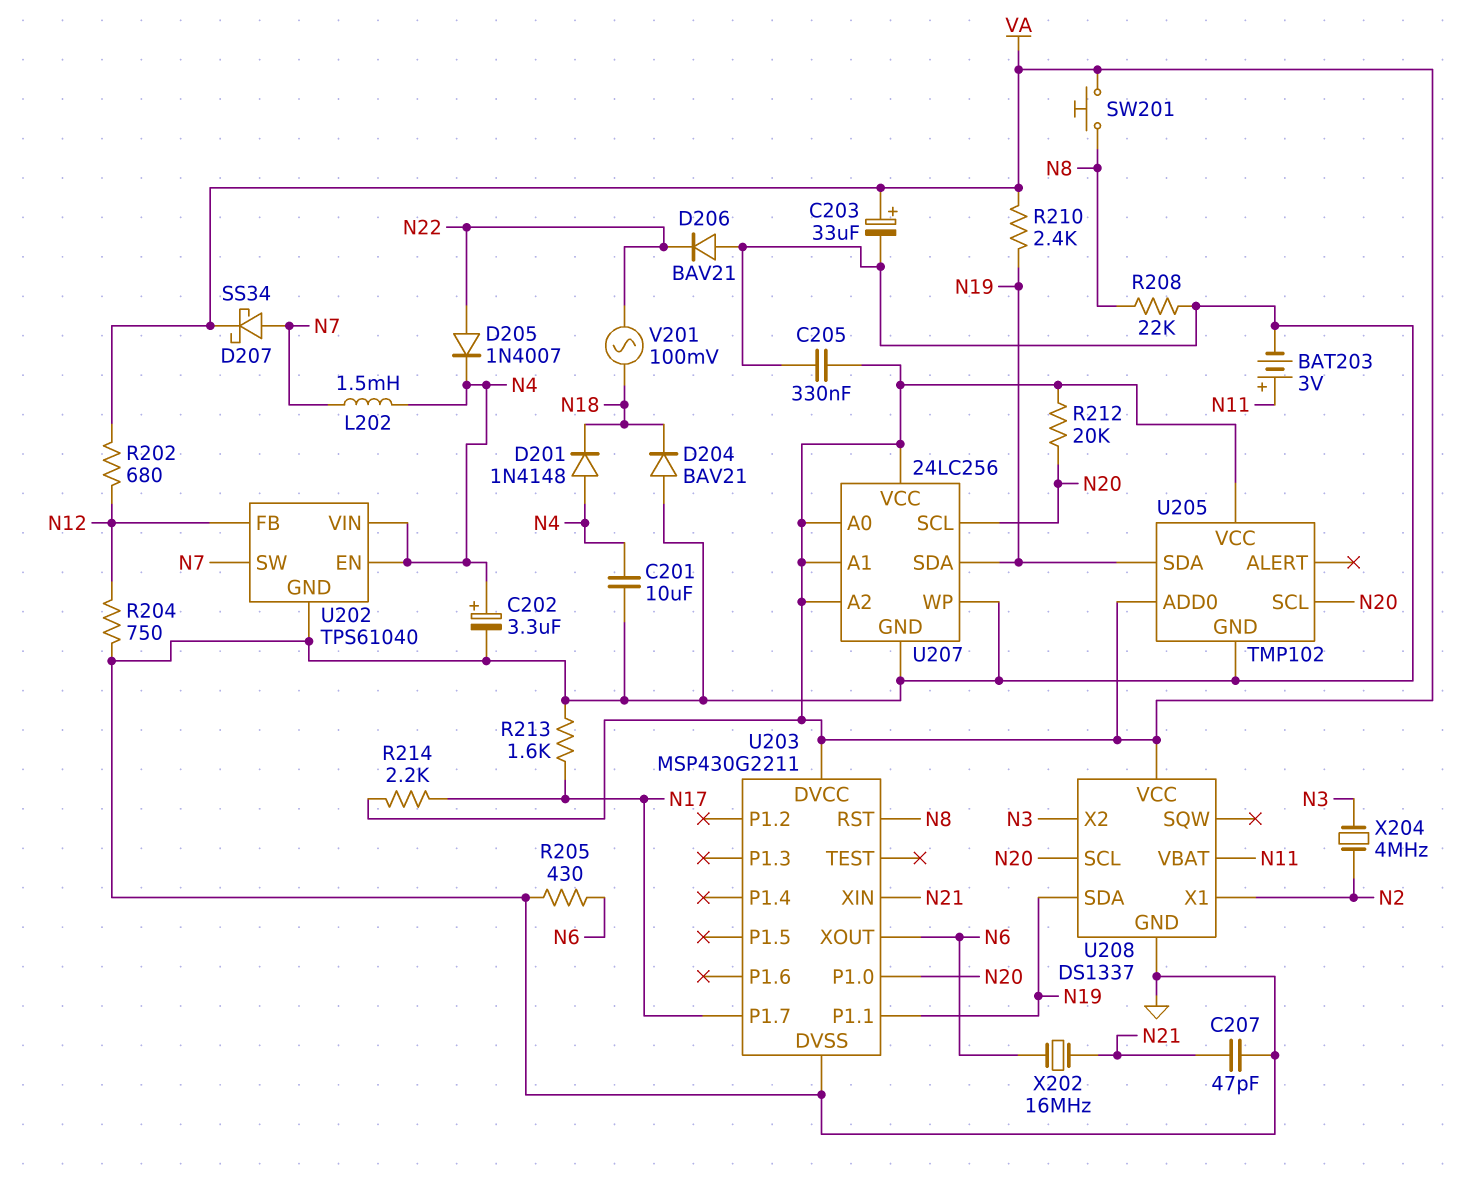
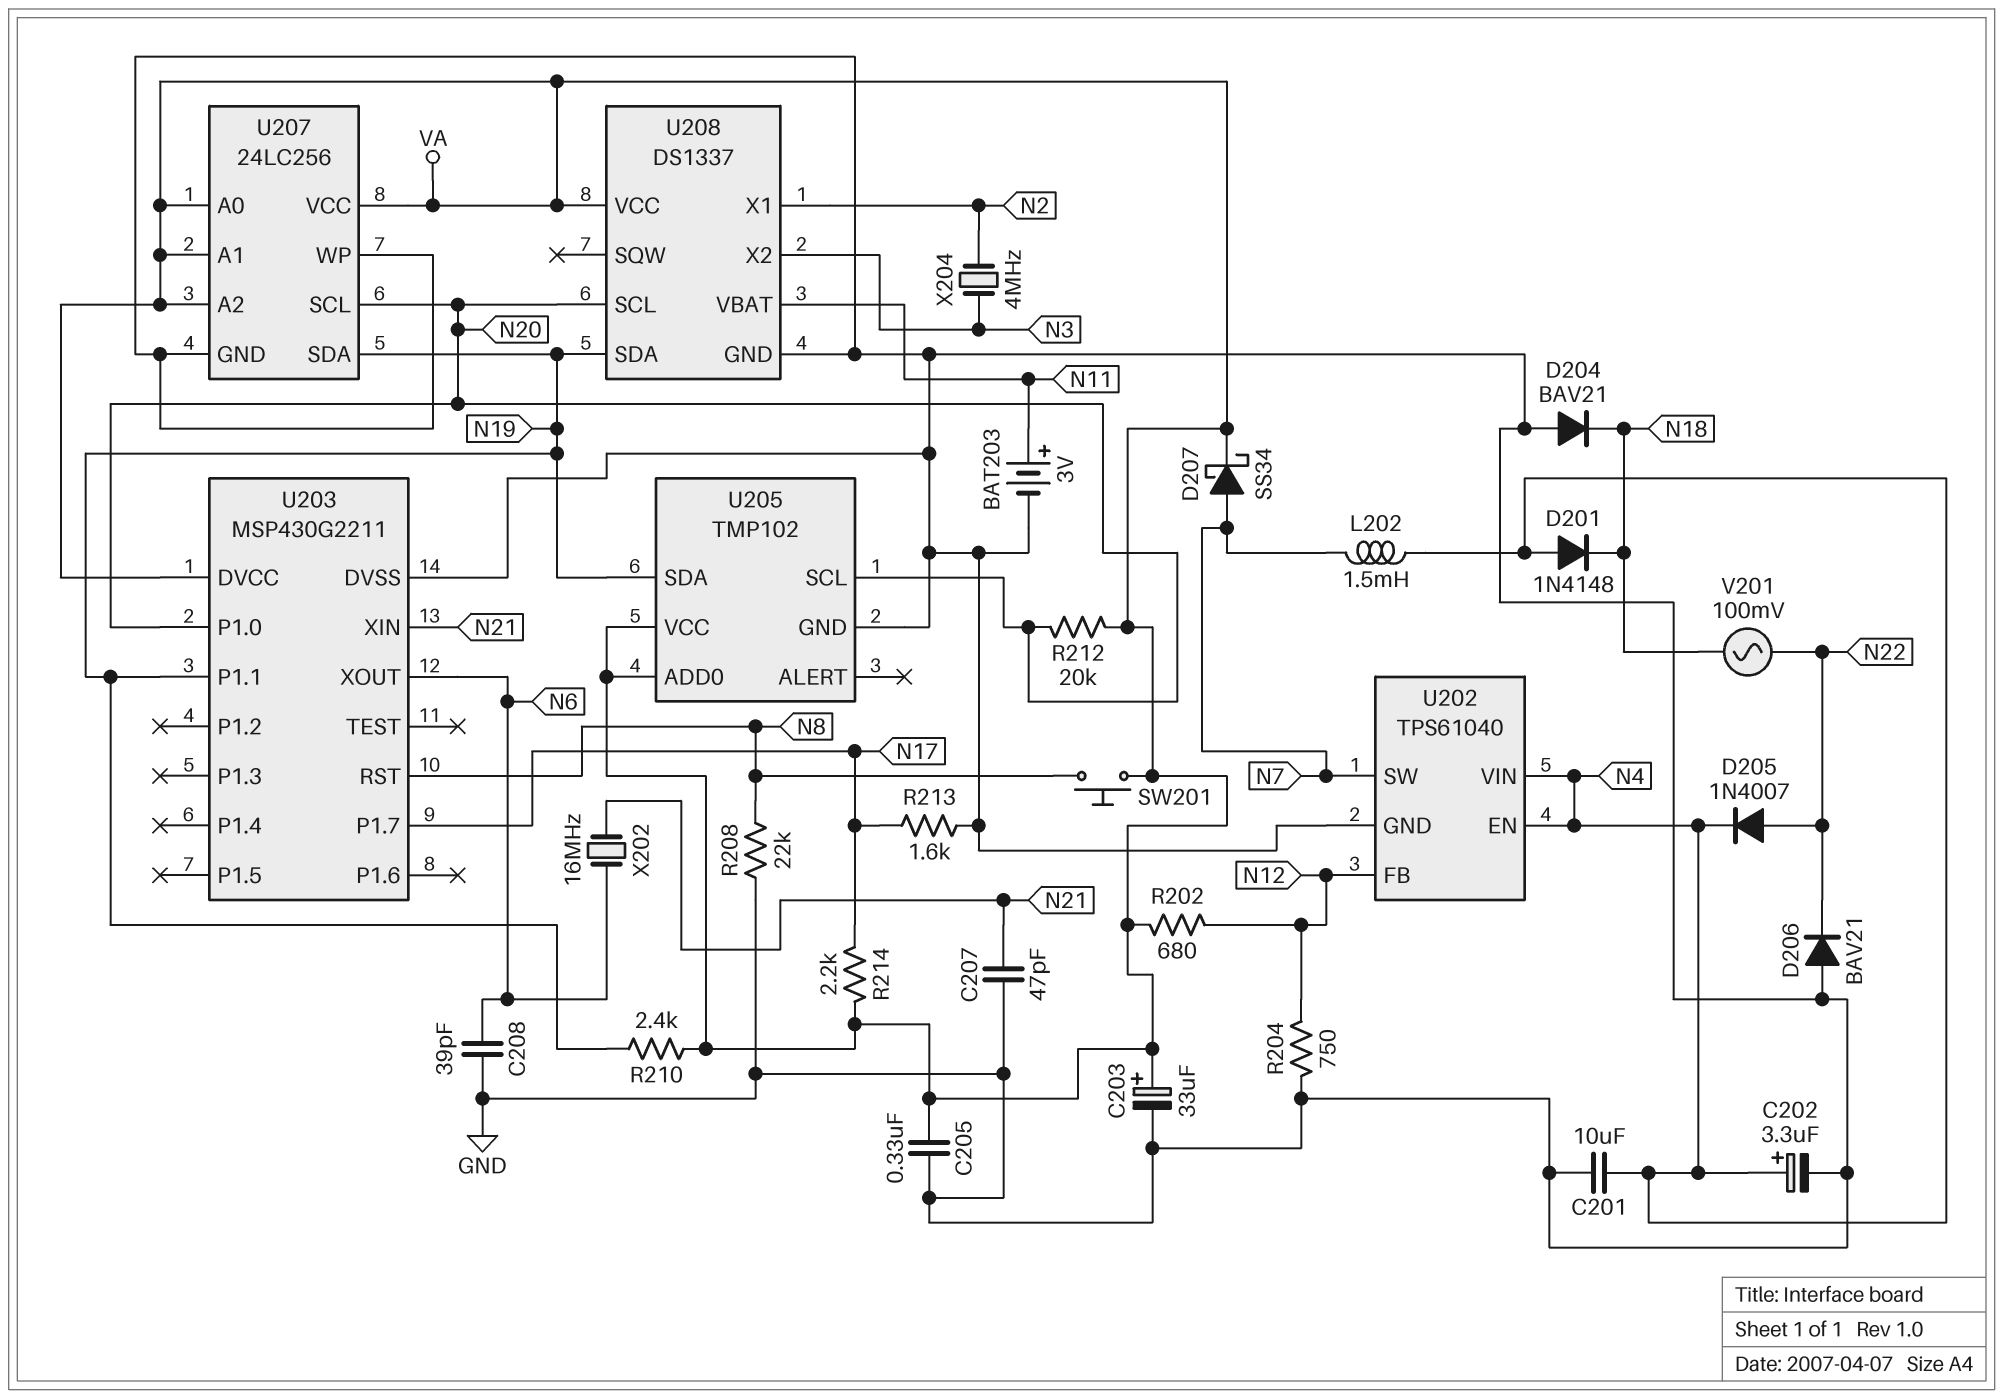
C208: none -> 39pF (GND, N6)
R205: 430 (GND, N6) -> none

